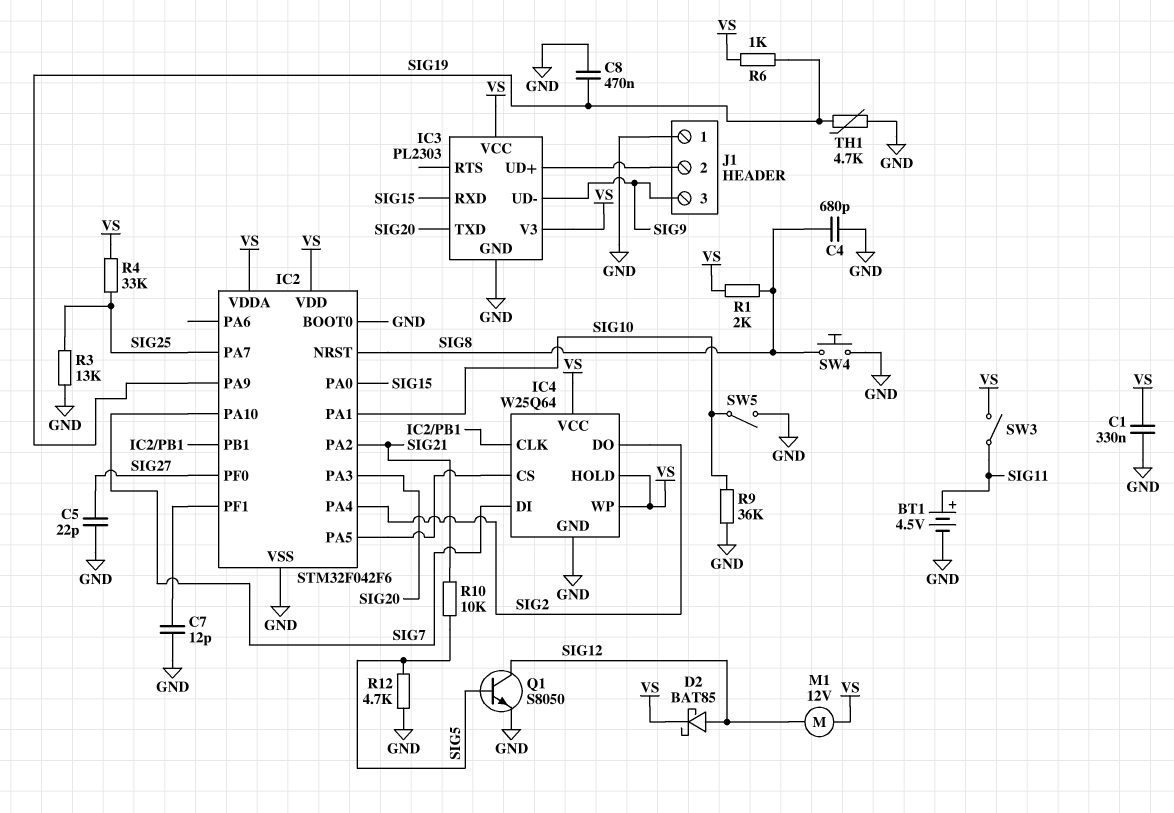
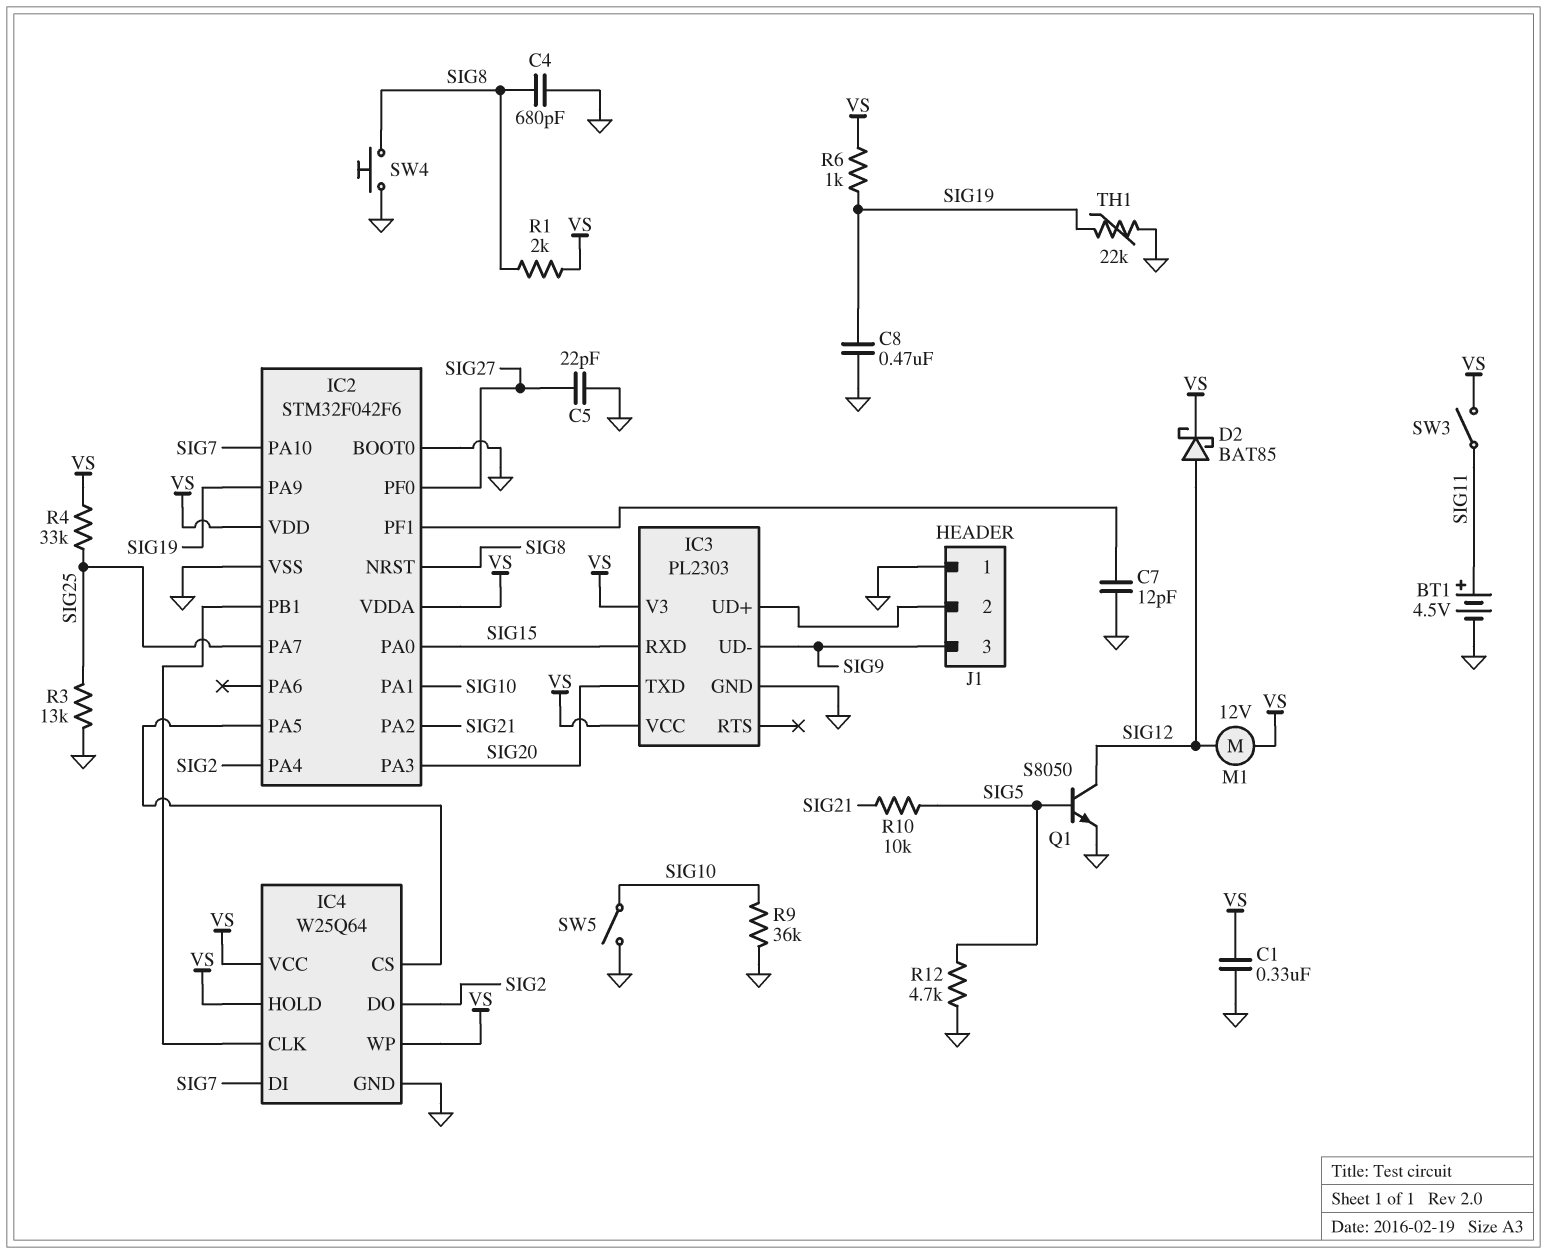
TH1: 4.7k (GND, SIG19) -> 22k (GND, SIG19)

